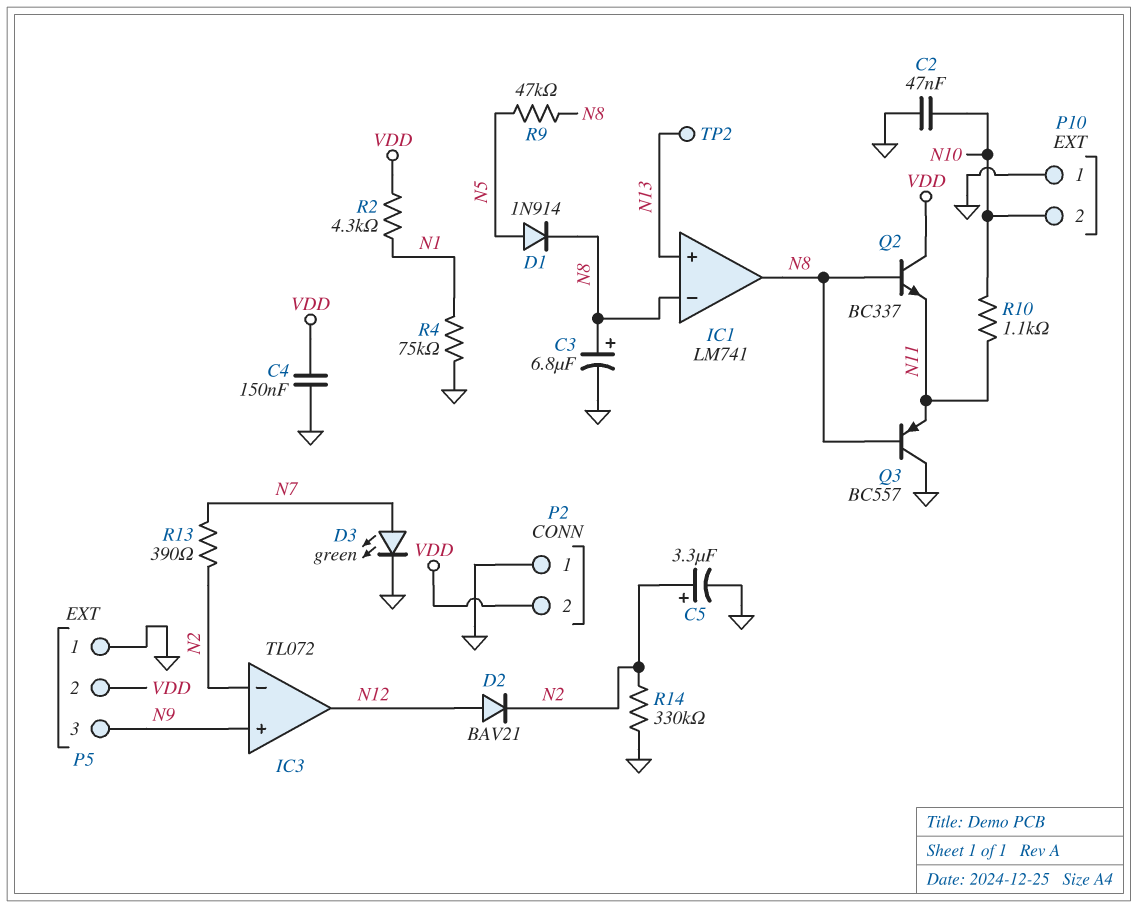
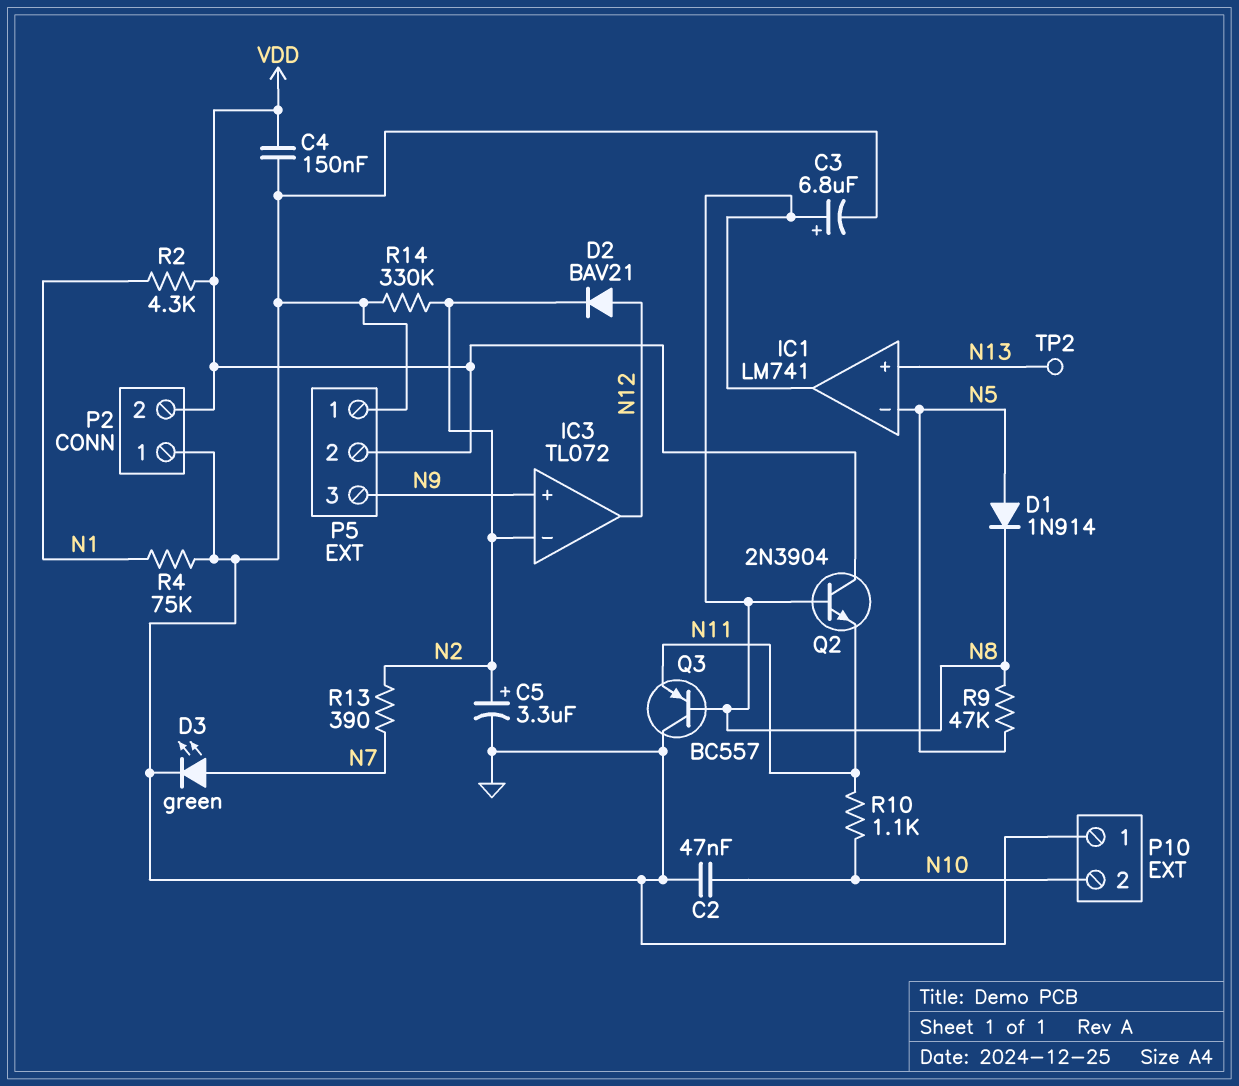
IC1 pin in-: N8 -> N5
Q2: NPN BC337 (B N8, C VDD, E N11) -> NPN 2N3904 (B N8, C VDD, E N11)

